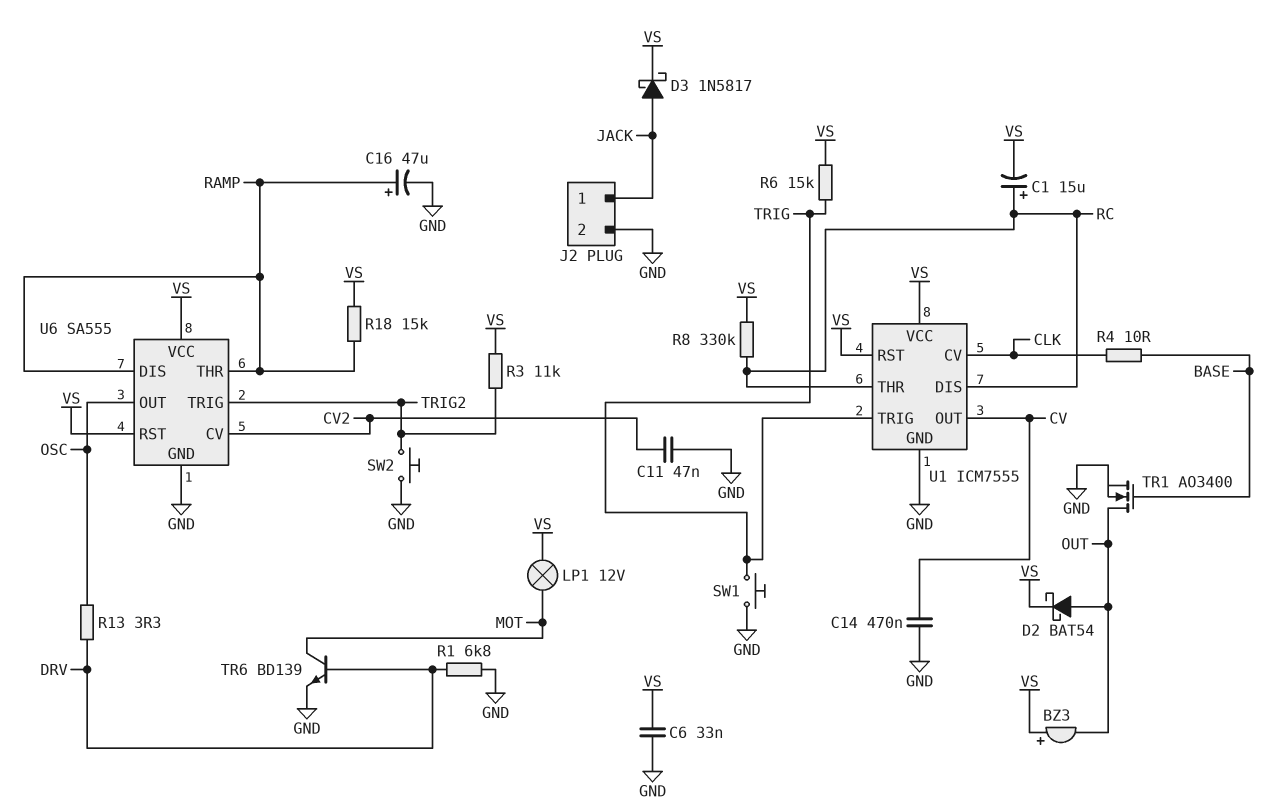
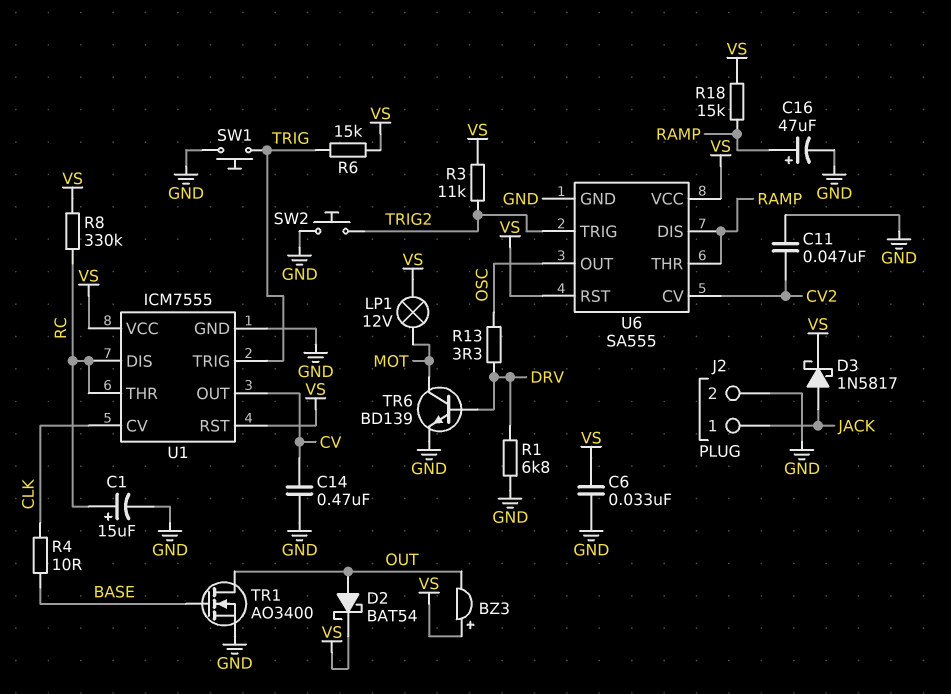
C1: 15uF (plus RC, minus VS) -> 15uF (plus RC, minus GND)

